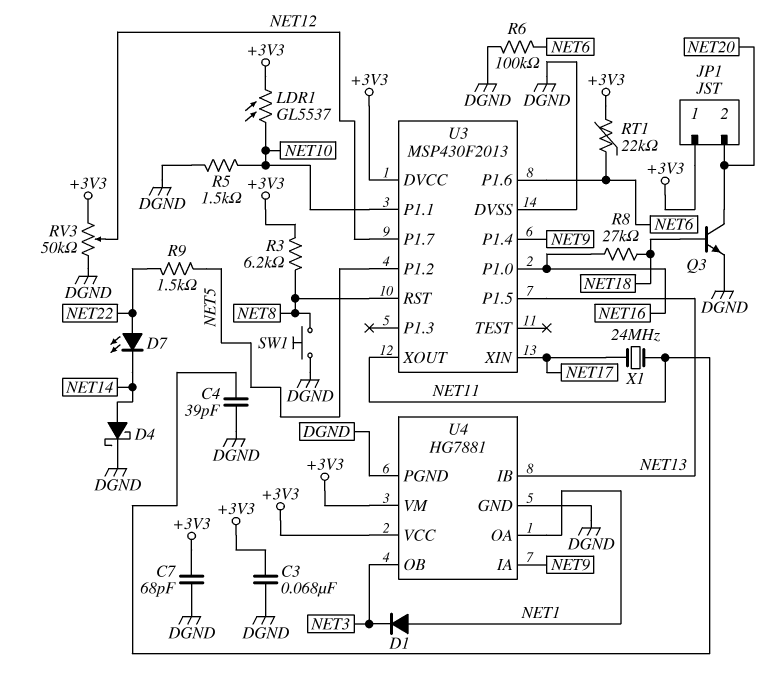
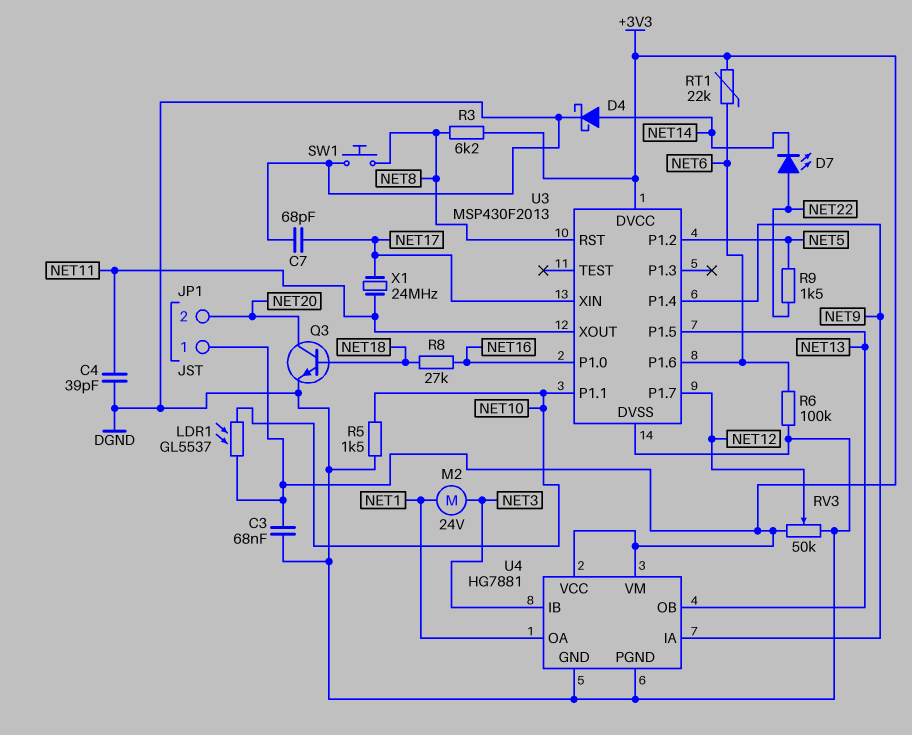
C7: 68pF (+3V3, DGND) -> 68pF (DGND, NET17)
D1: diode (A NET1, K NET3) -> none
M2: none -> motor 24V (NET1, NET3)
U4 pin IB: NET13 -> NET3
U4 pin OB: NET3 -> NET13

